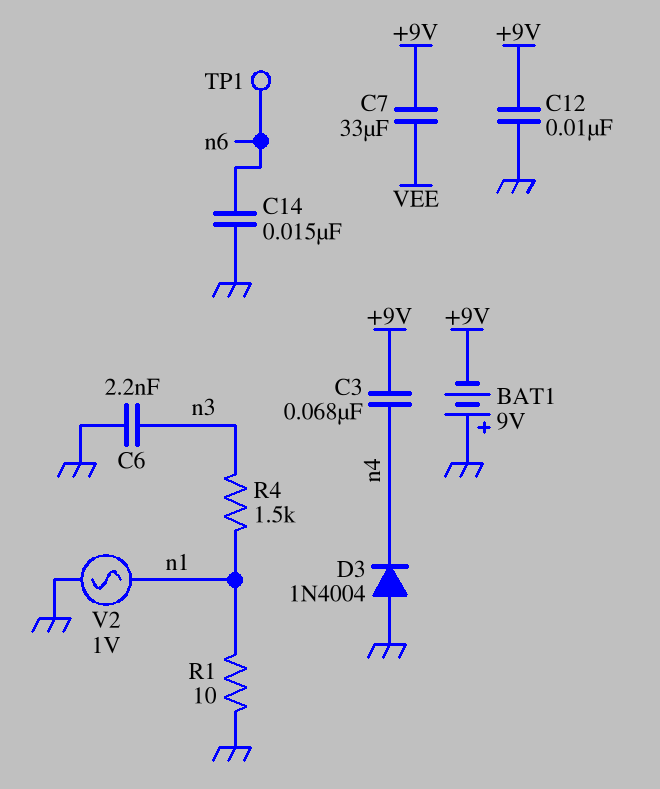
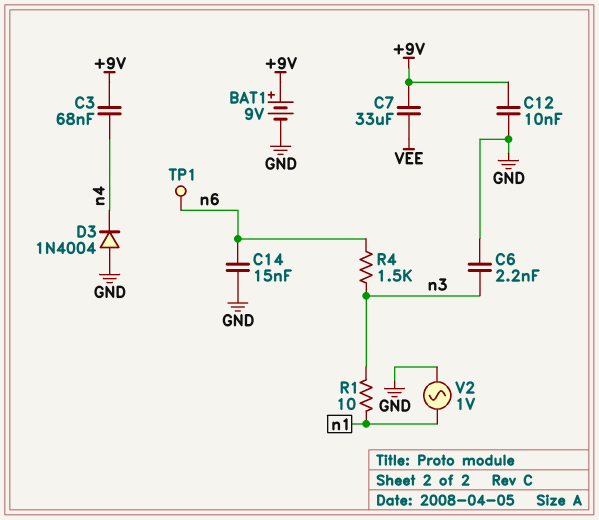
BAT1: 9V (plus GND, minus +9V) -> 9V (plus +9V, minus GND)
R1: 10 (GND, n1) -> 10 (n1, n3)
R4: 1.5k (n1, n3) -> 1.5k (n3, n6)

